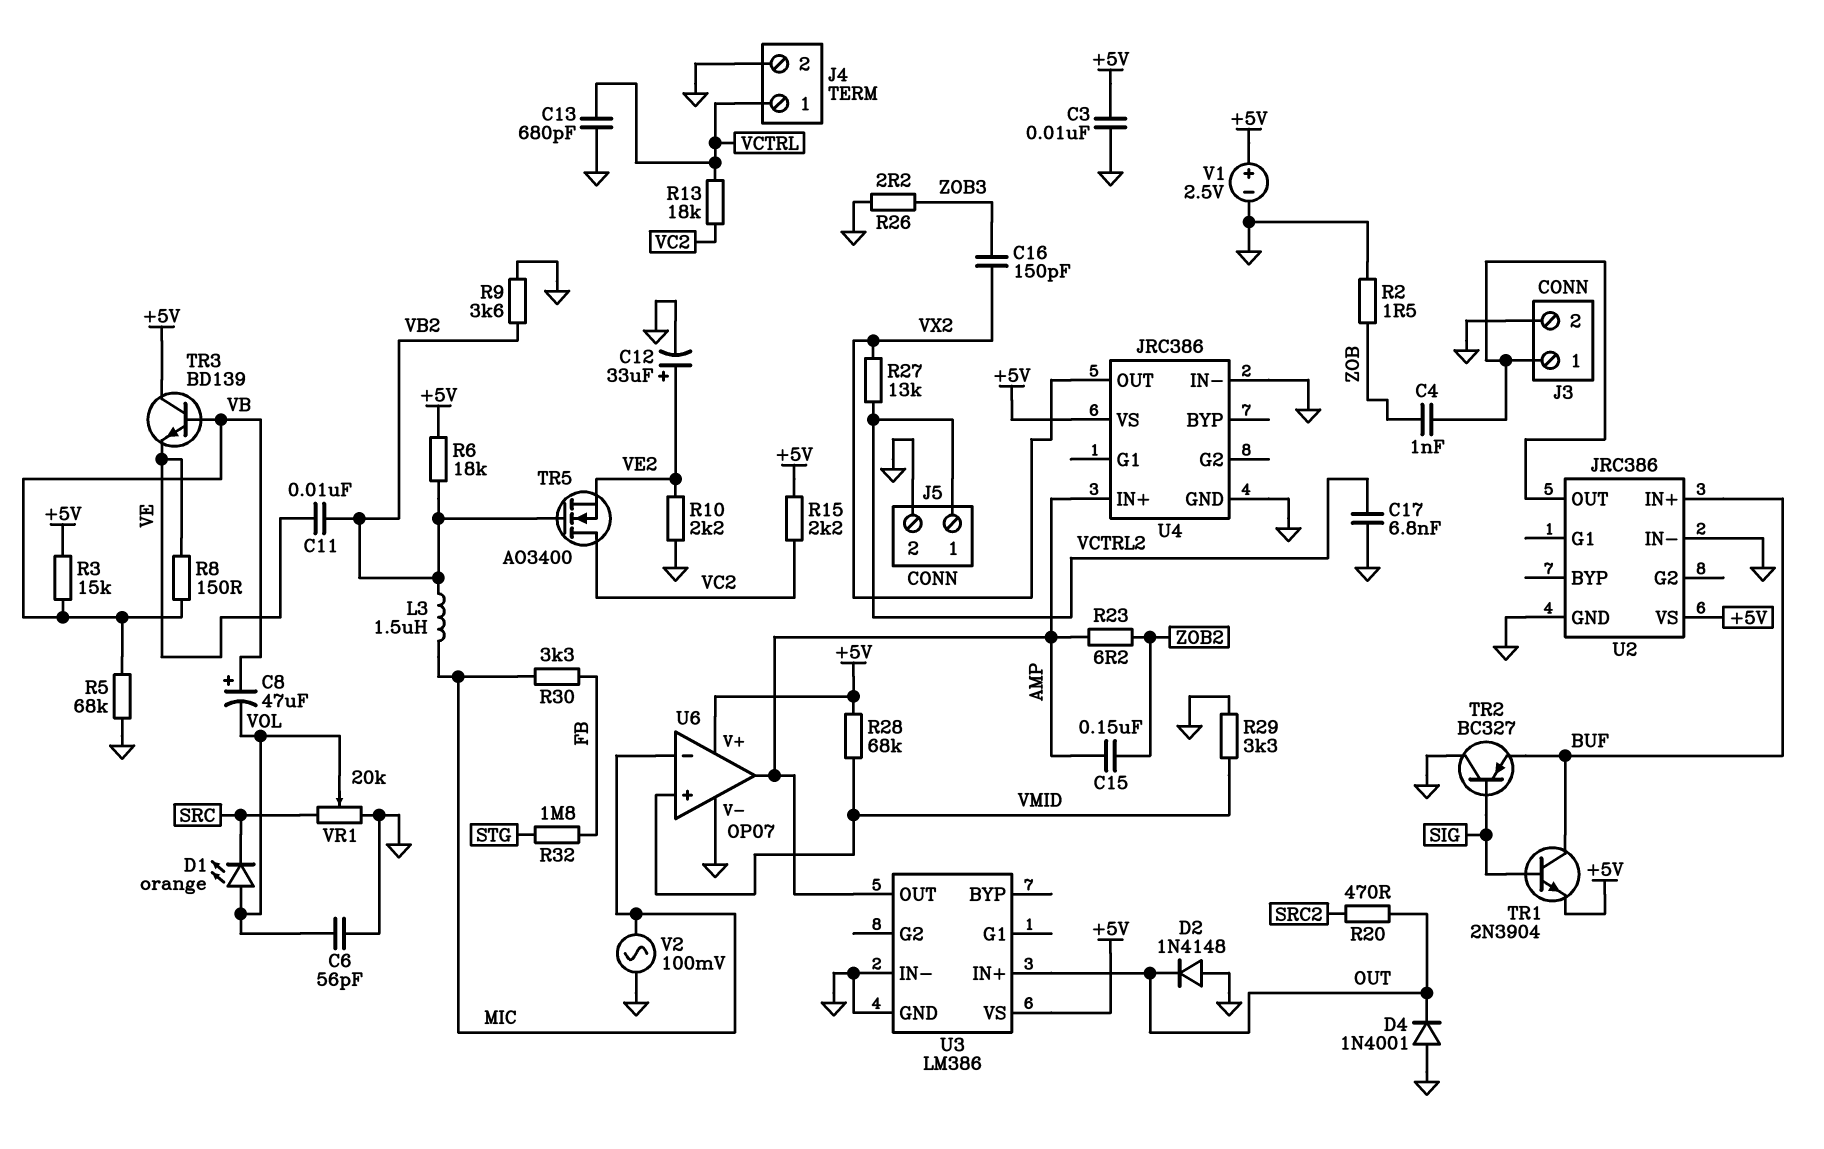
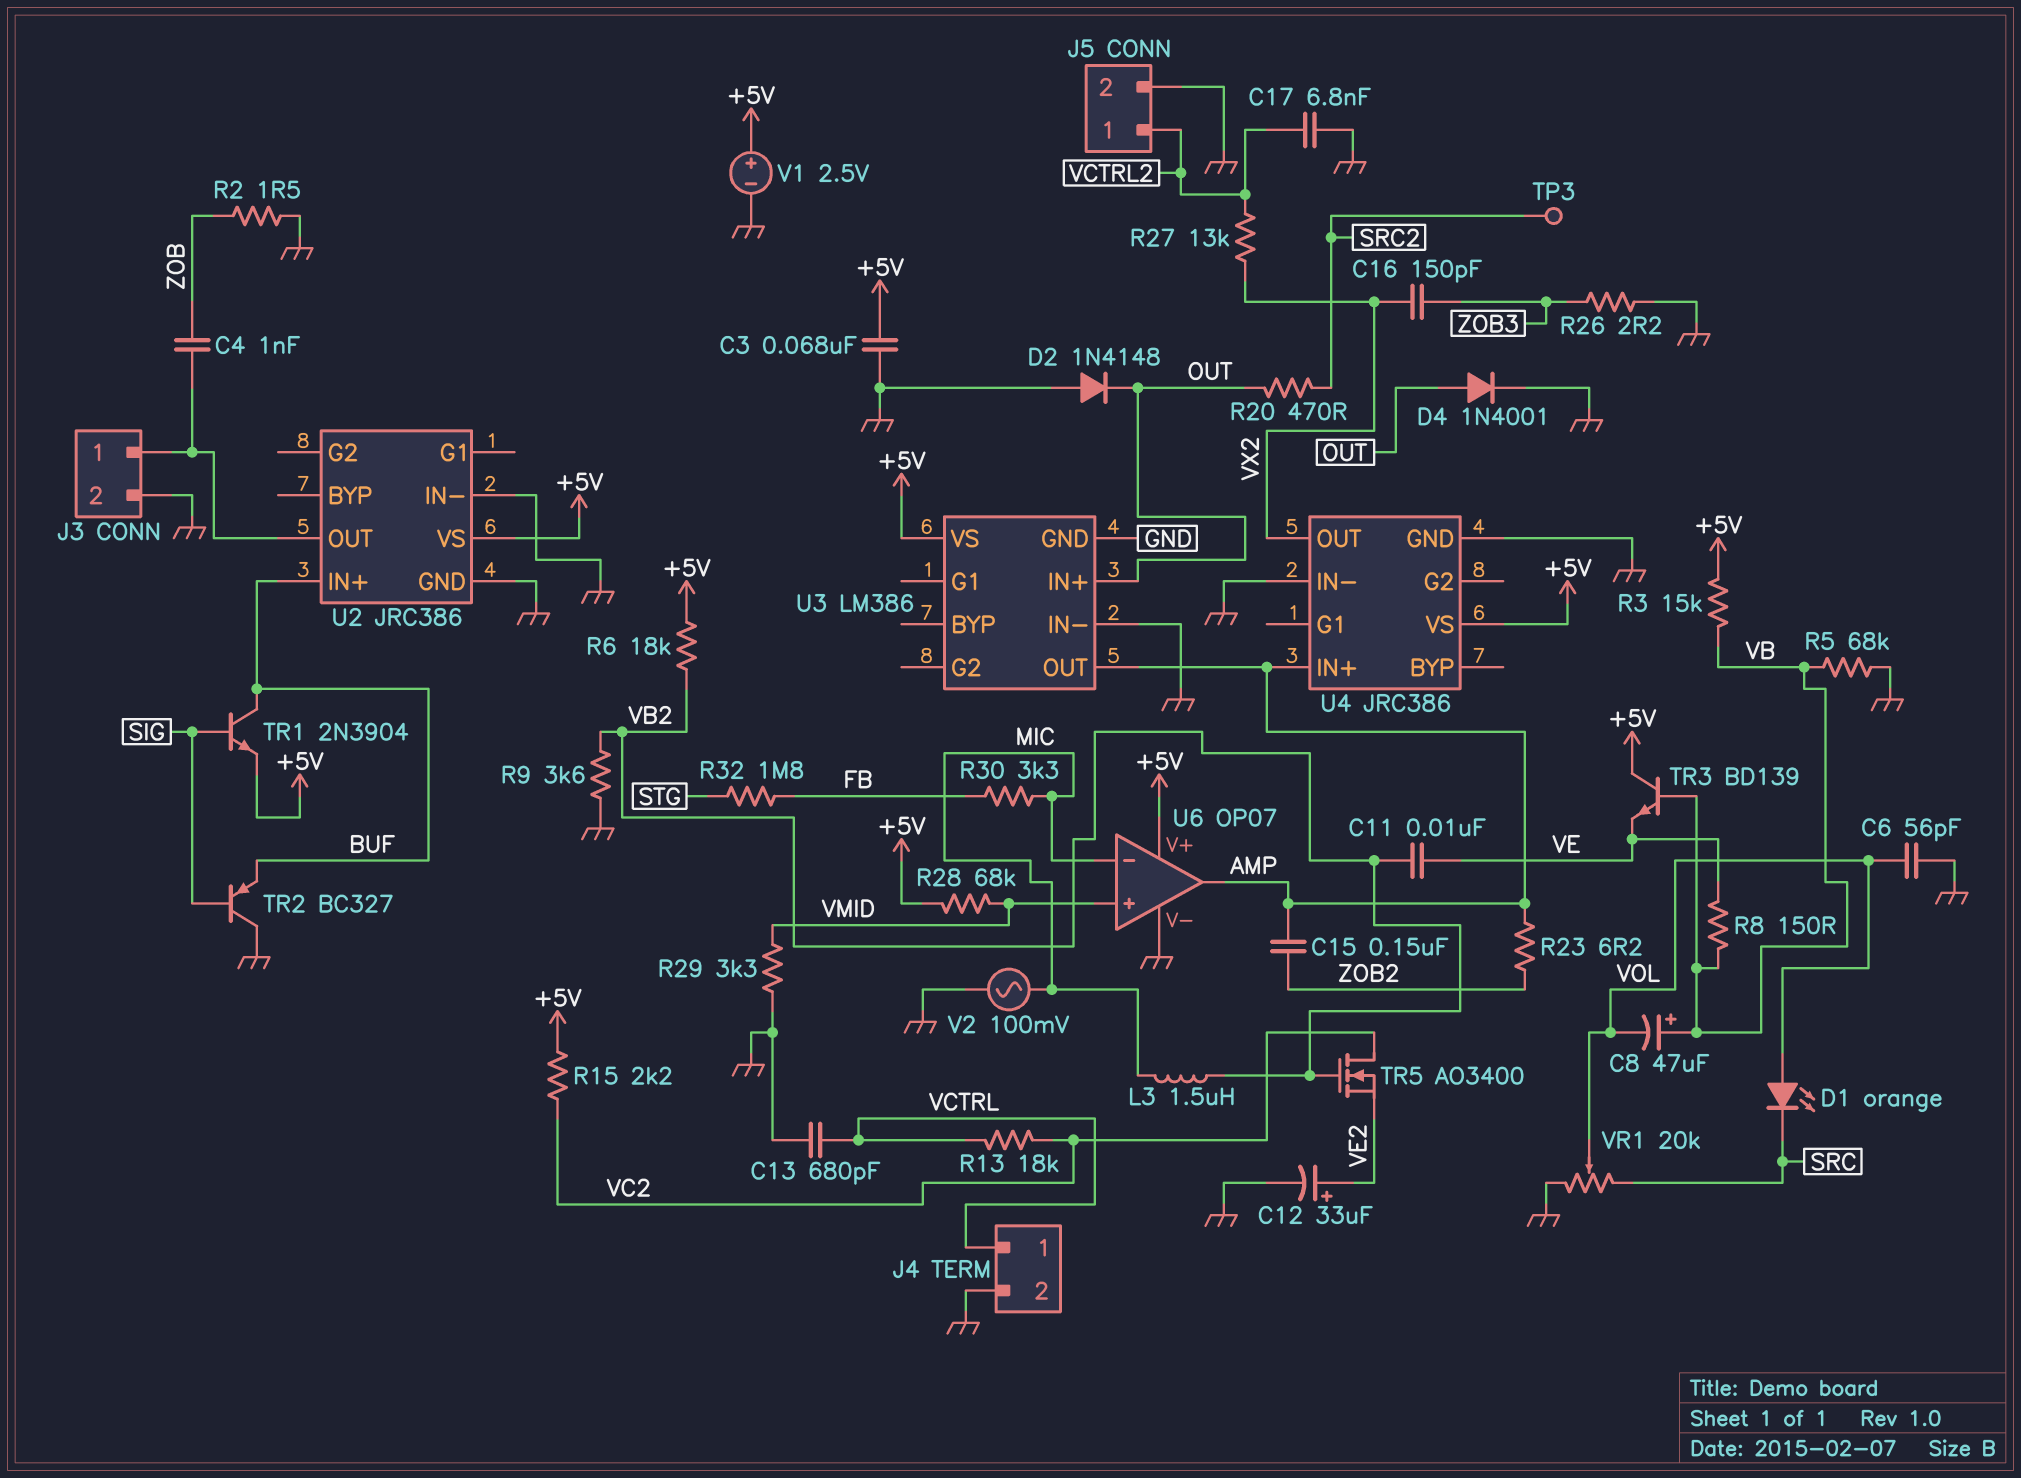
C3: 10nF (+5V, GND) -> 68nF (+5V, GND)
D4: diode 1N4001 (A GND, K OUT) -> diode 1N4001 (A OUT, K GND)
R10: 2.2k (GND, VE2) -> none
TP3: none -> test point (SRC2)

